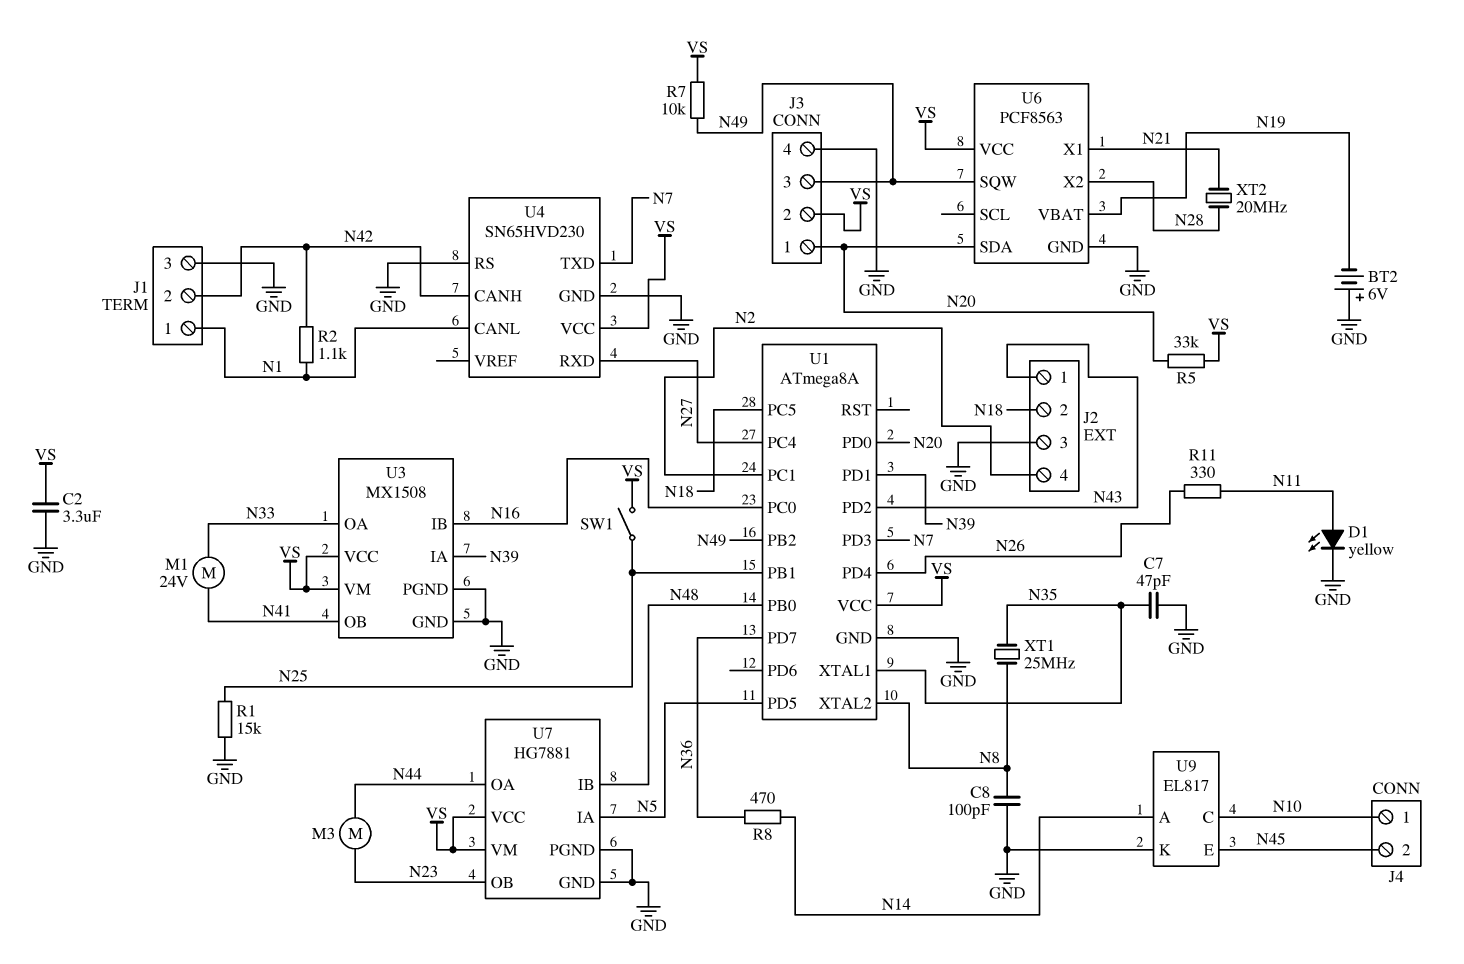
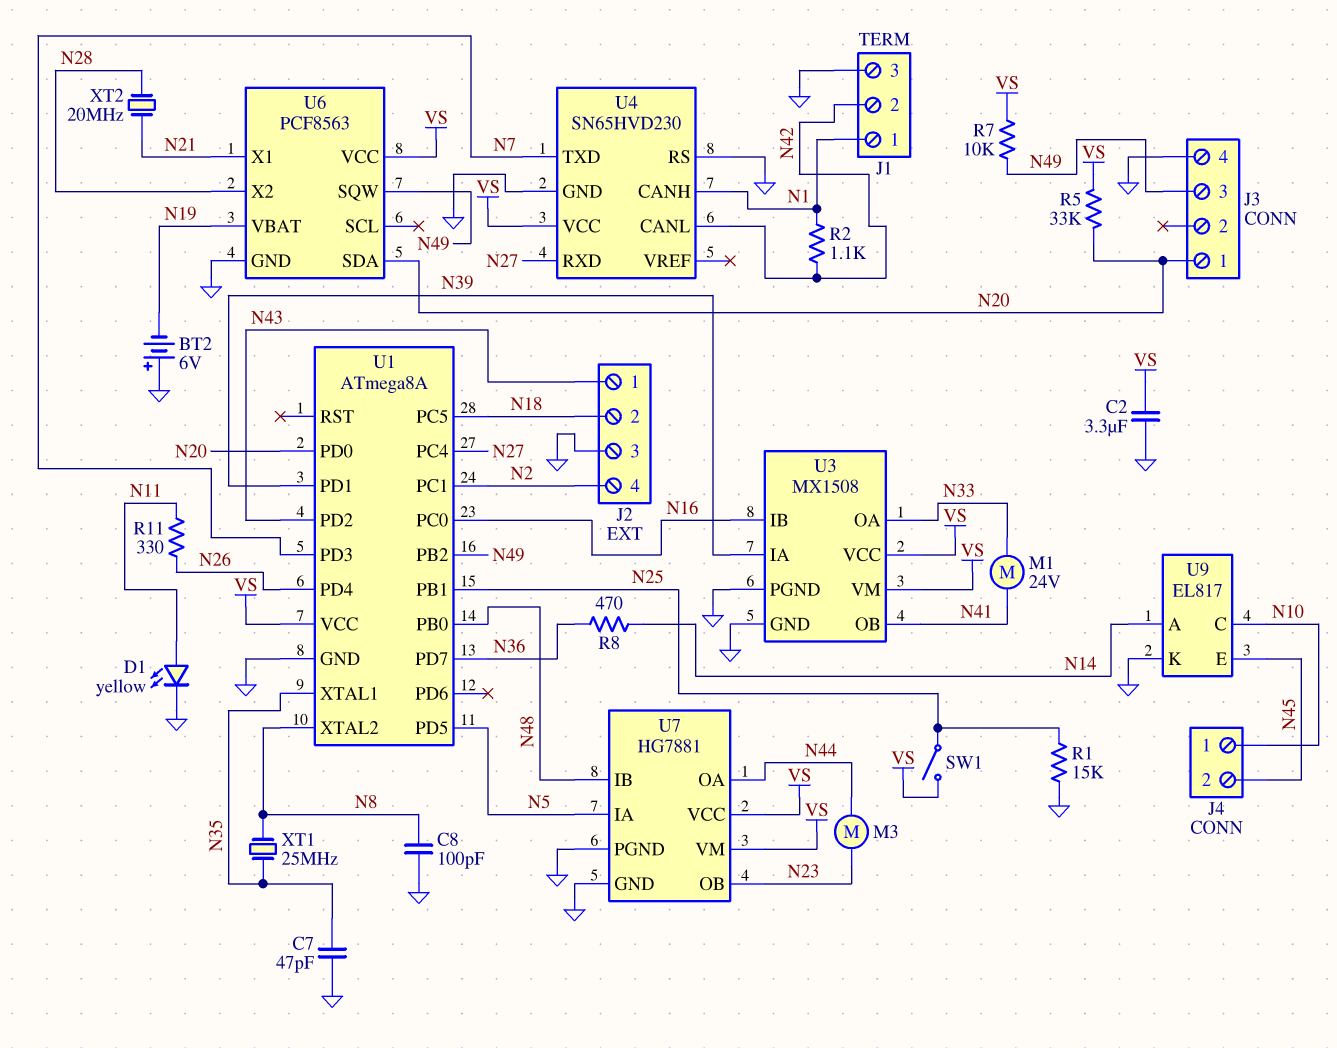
J3 pin 2: VS -> none
U4 pin CANH: N42 -> N1
U4 pin CANL: N1 -> N42

